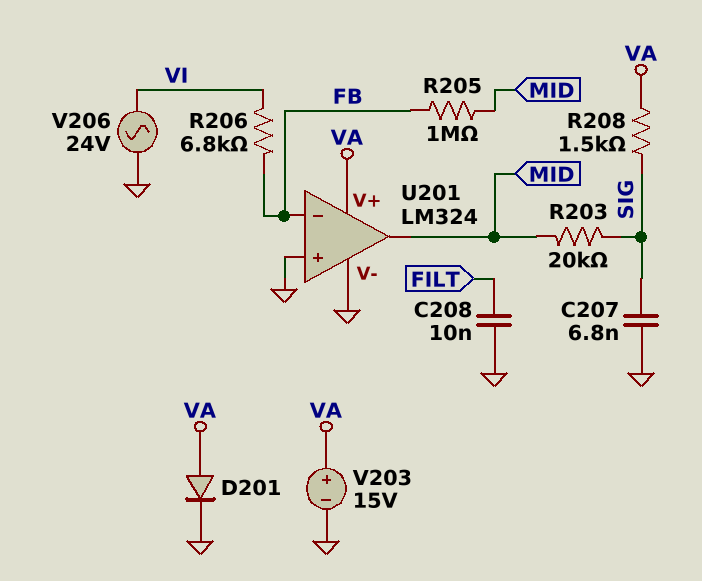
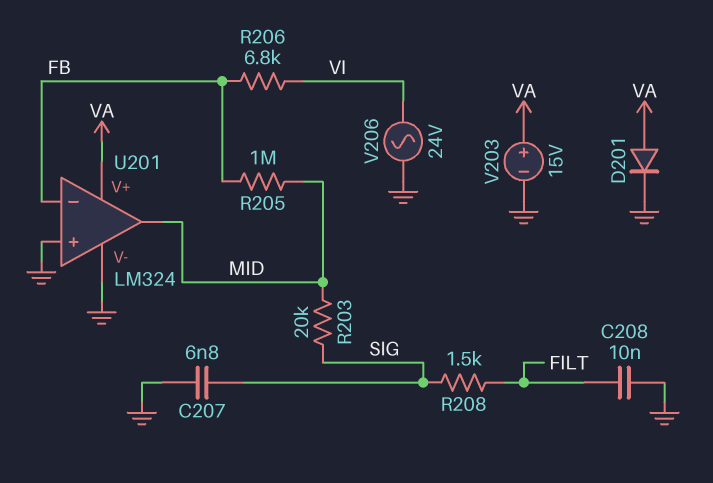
R208: 1.5k (SIG, VA) -> 1.5k (FILT, SIG)

